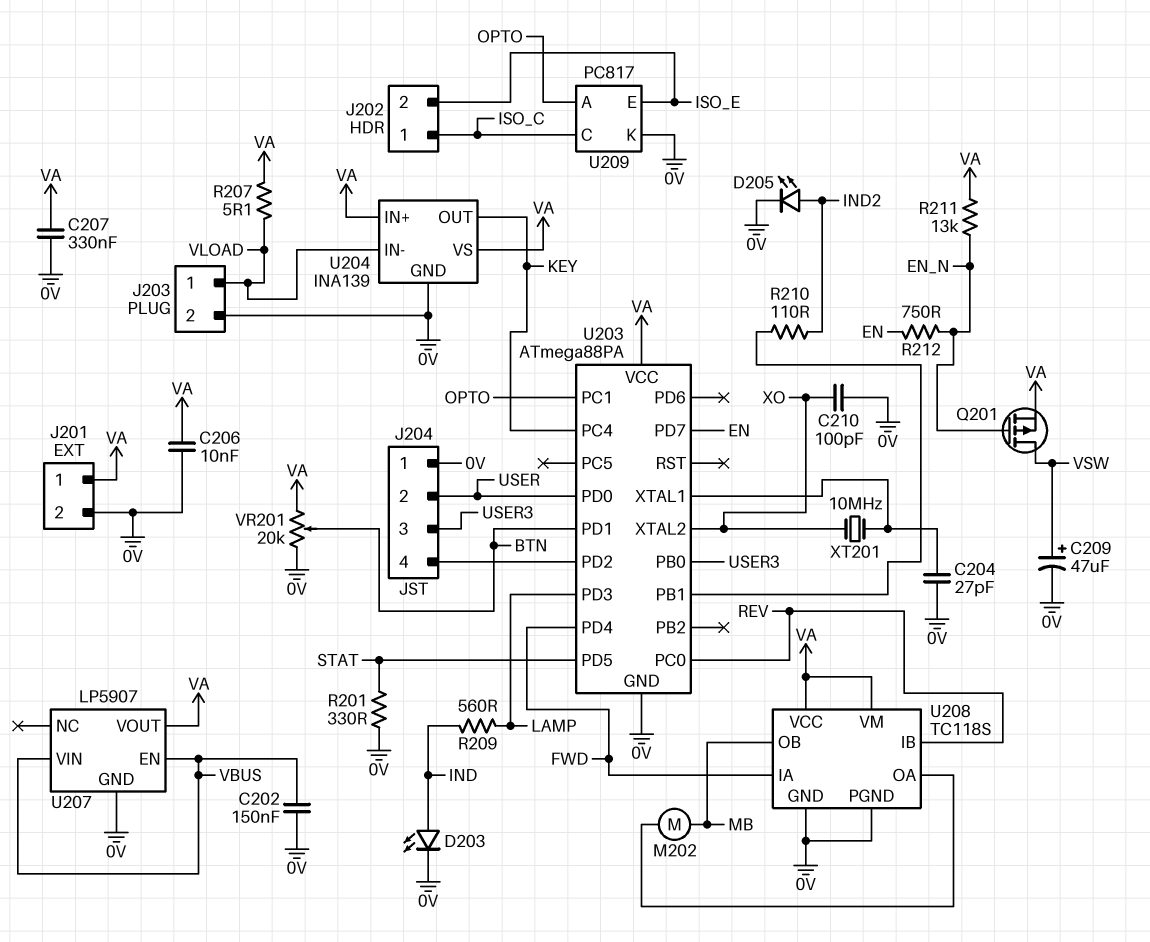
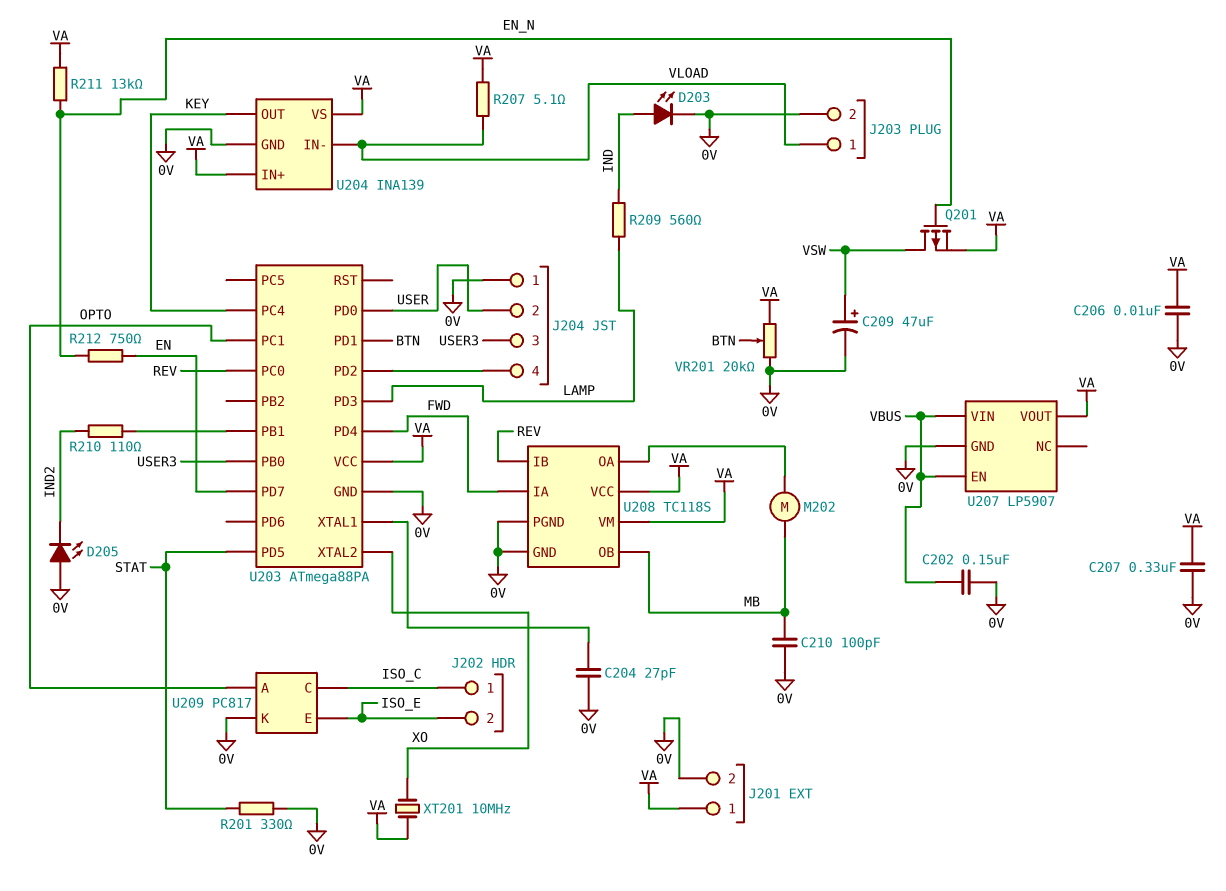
C210: 100pF (0V, XO) -> 100pF (0V, MB)
D205: LED (A IND2, K 0V) -> LED (A 0V, K IND2)
XT201: 10MHz (U203/XTAL1, XO) -> 10MHz (VA, XO)

